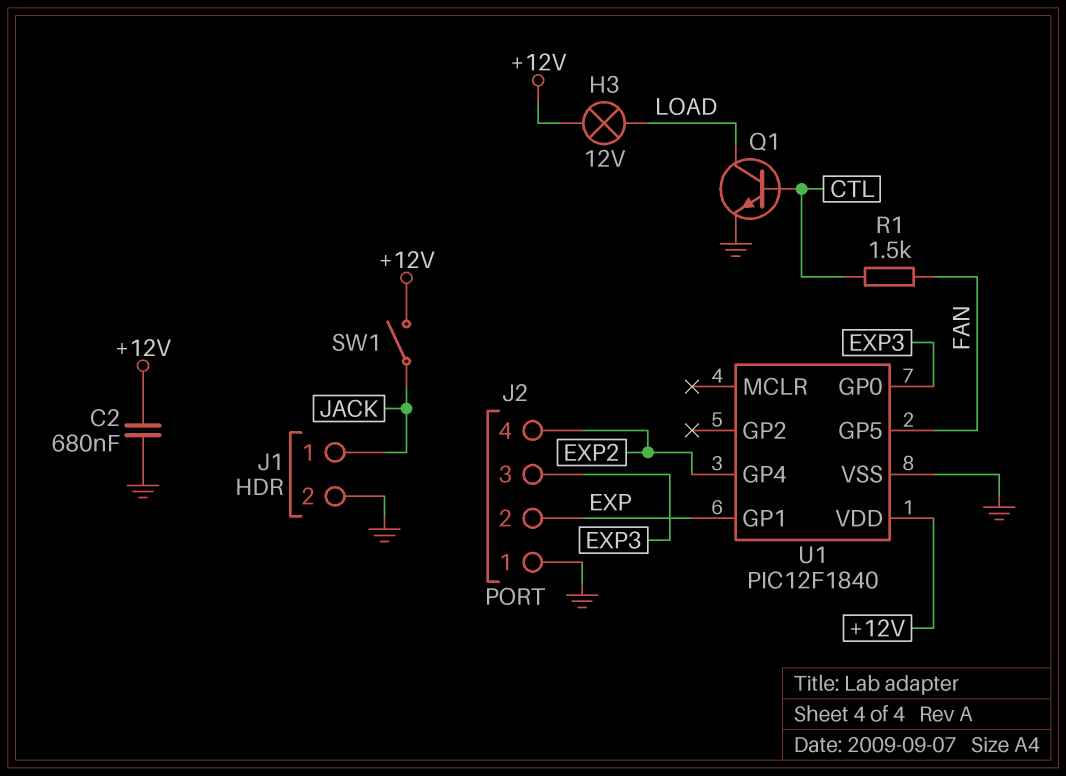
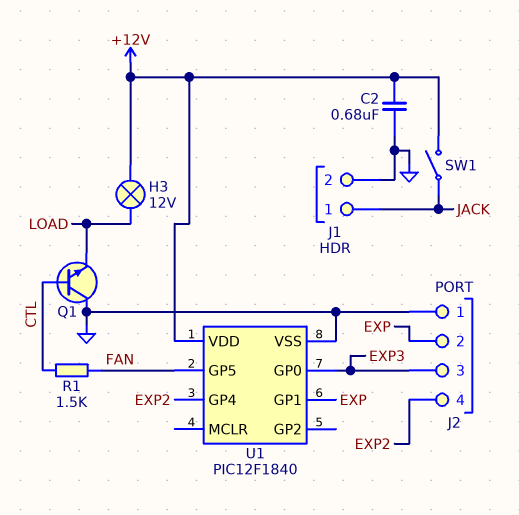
Q1: NPN (B CTL, C LOAD, E GND) -> NPN (B CTL, C GND, E LOAD)

